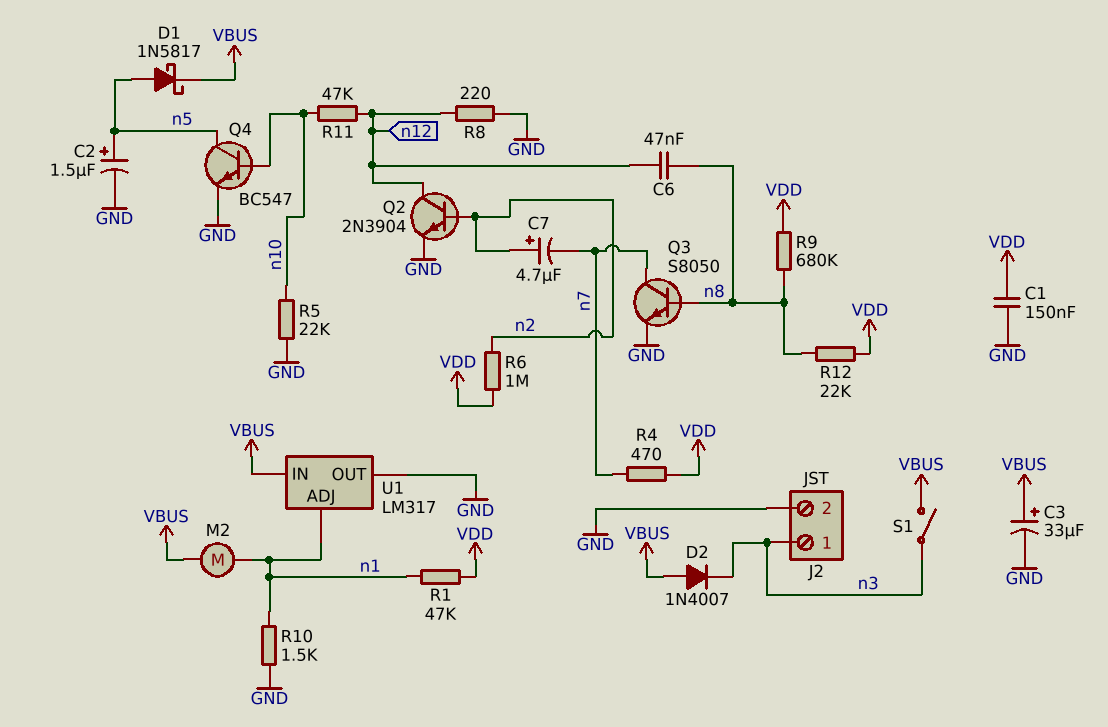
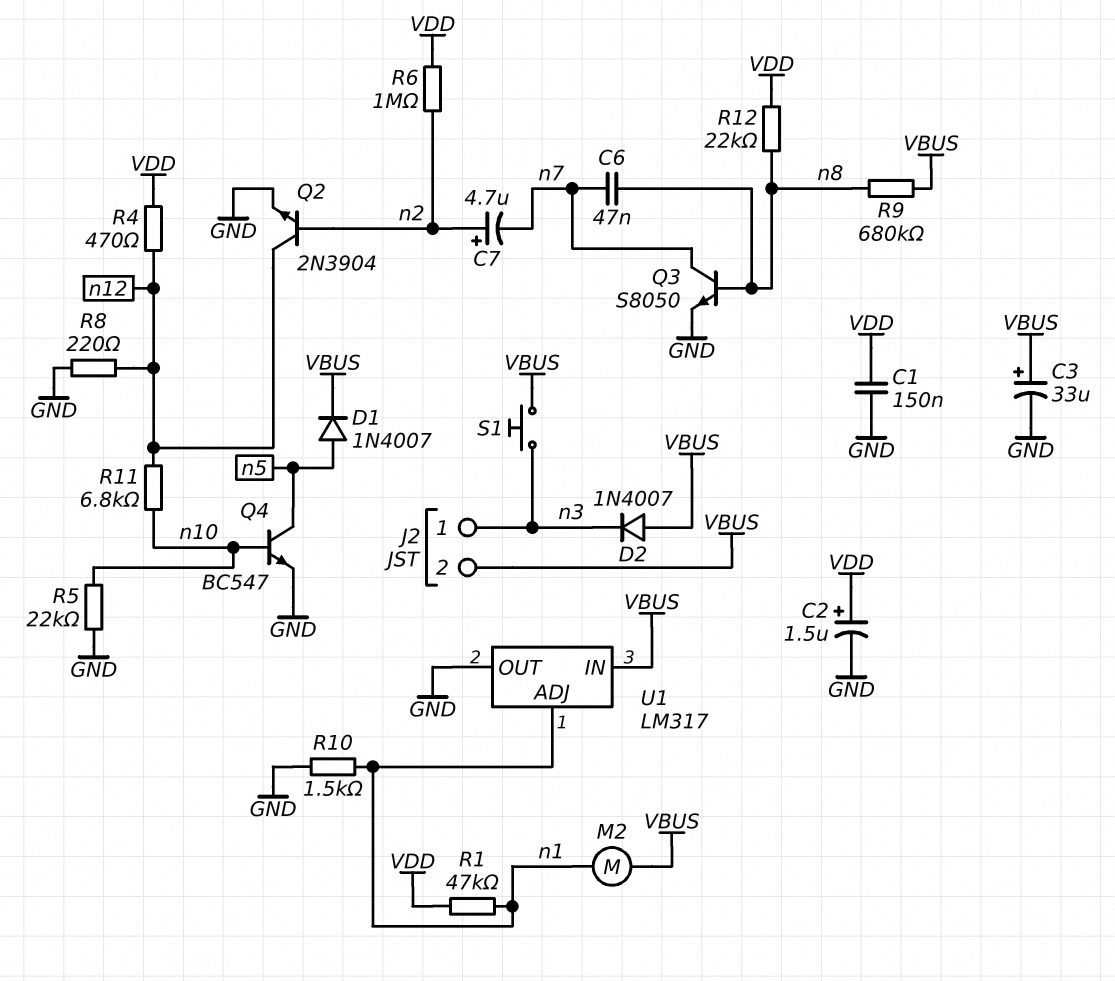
C2: 1.5uF (plus n5, minus GND) -> 1.5uF (plus VDD, minus GND)
C6: 47nF (n8, n12) -> 47nF (n7, n8)
D1: schottky 1N5817 (A n5, K VBUS) -> diode 1N4007 (A n5, K VBUS)
J2 pin 2: GND -> VBUS
R4: 470 (VDD, n7) -> 470 (VDD, n12)
R9: 680k (VDD, n8) -> 680k (VBUS, n8)
R11: 47k (n10, n12) -> 6.8k (n10, n12)
S1: switch (VBUS, n3) -> button (VBUS, n3)

